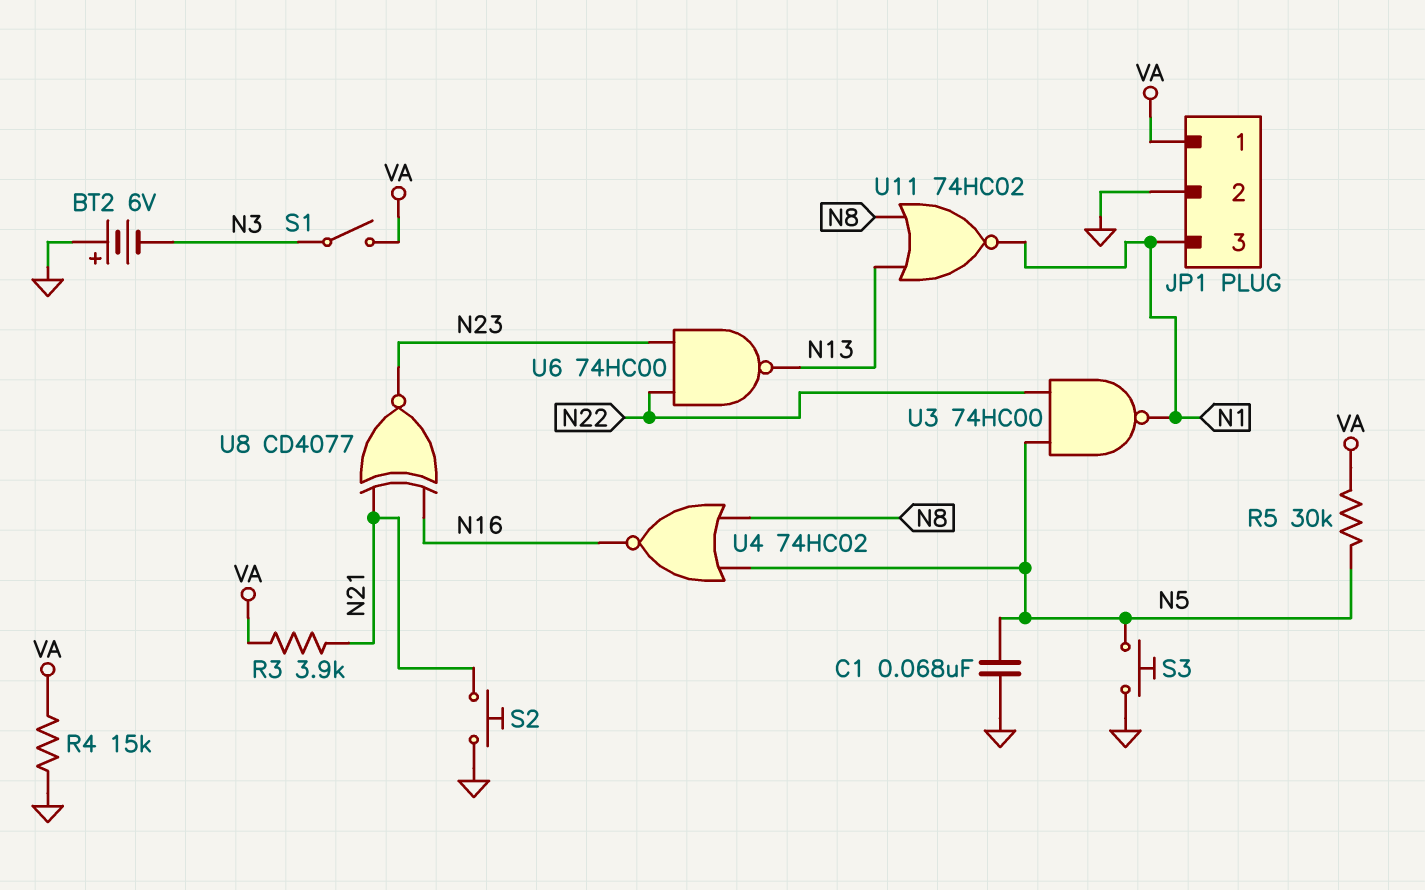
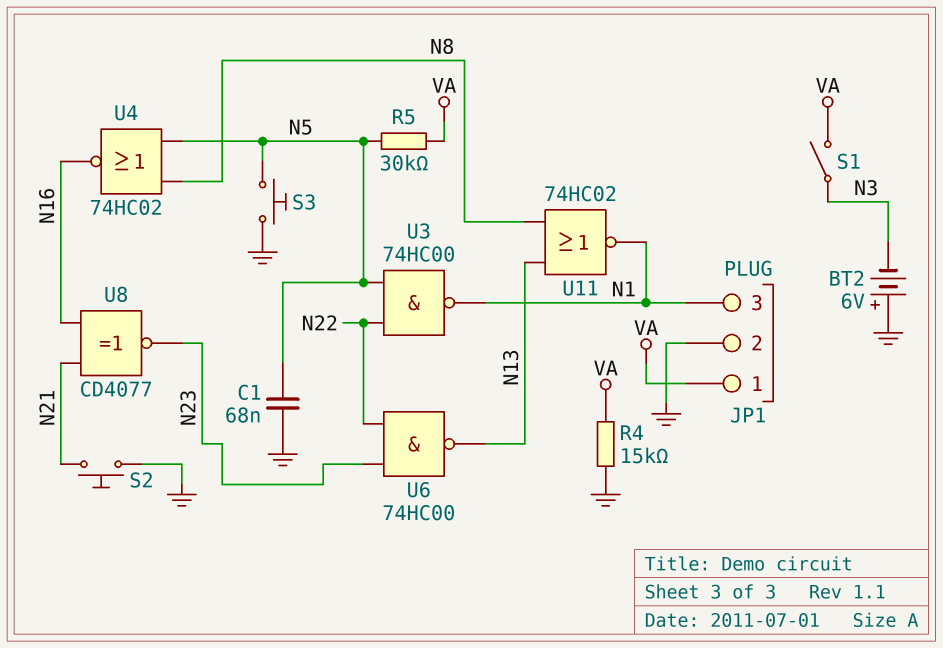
R3: 3.9k (N21, VA) -> none

